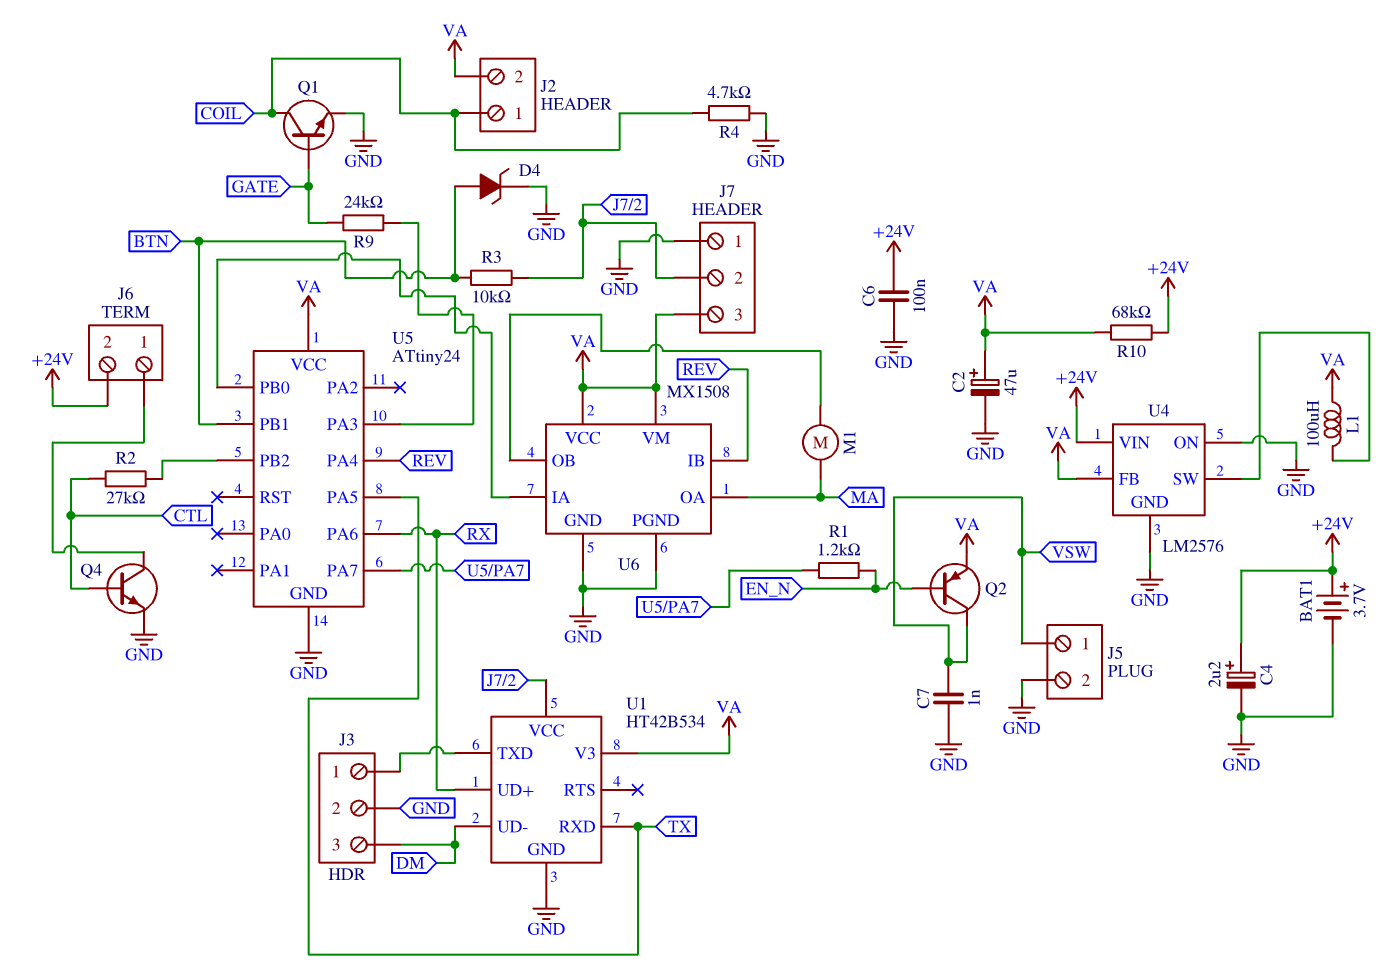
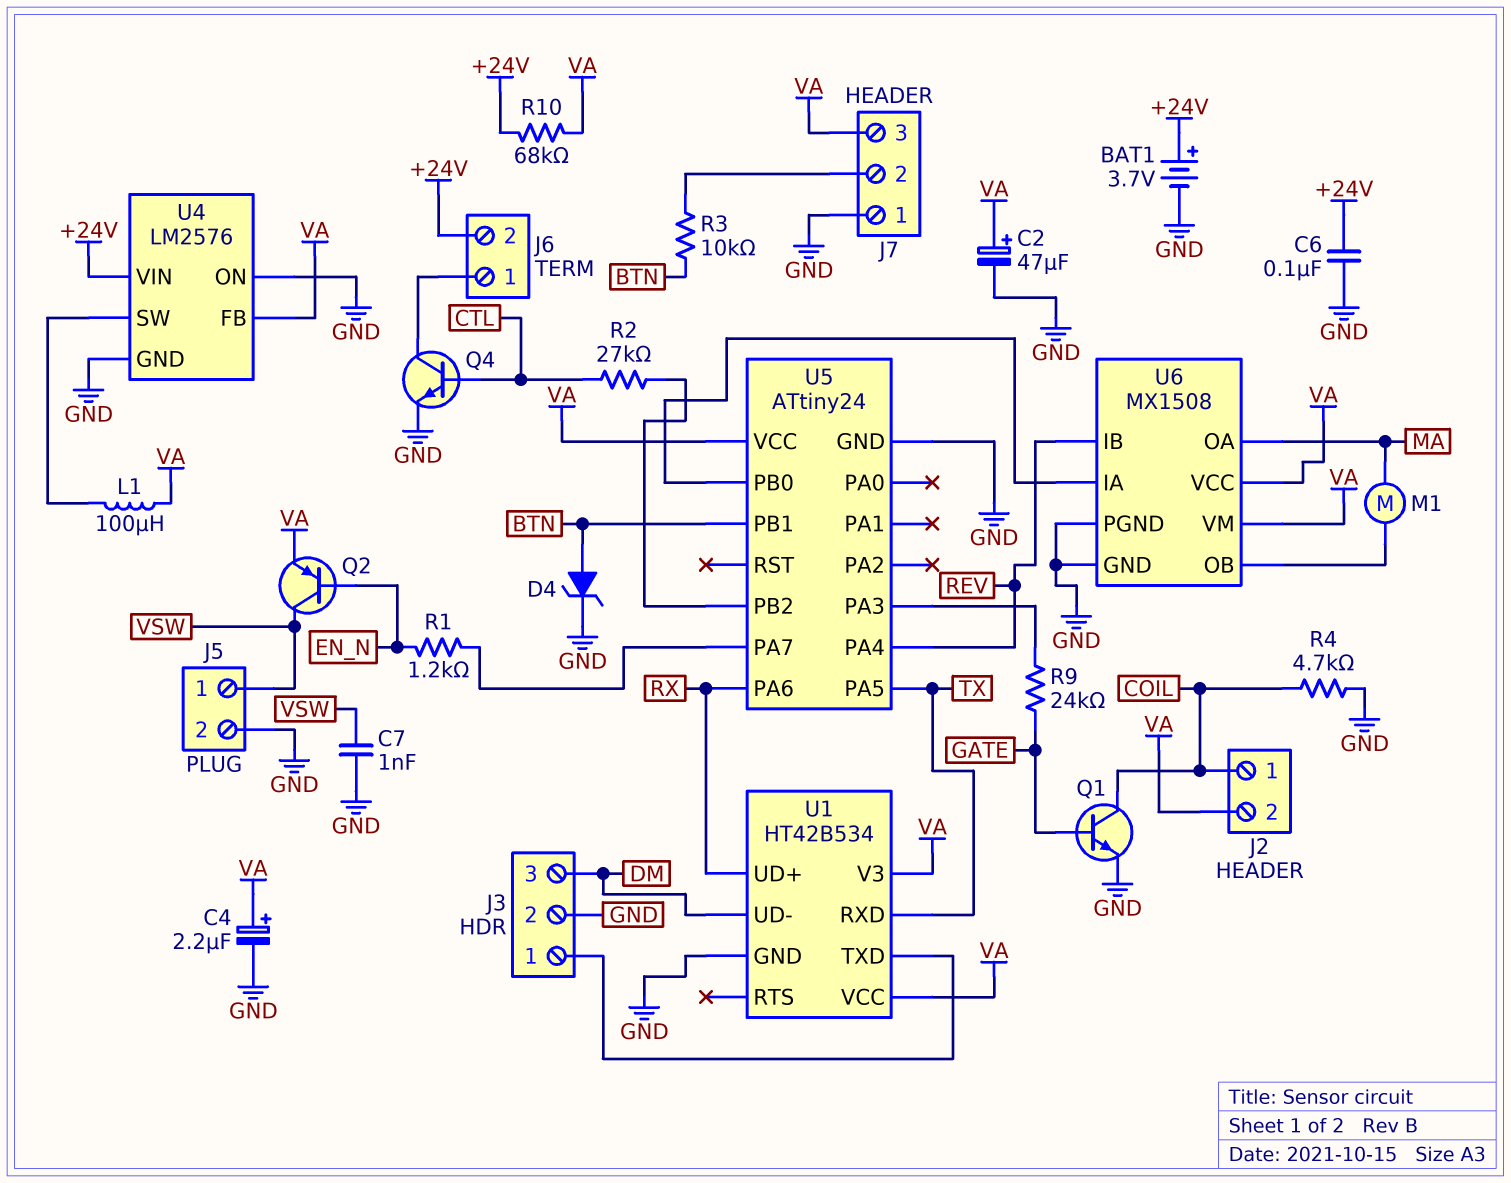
C4: 2.2uF (plus +24V, minus GND) -> 2.2uF (plus VA, minus GND)
U1 pin VCC: J7/2 -> VA

